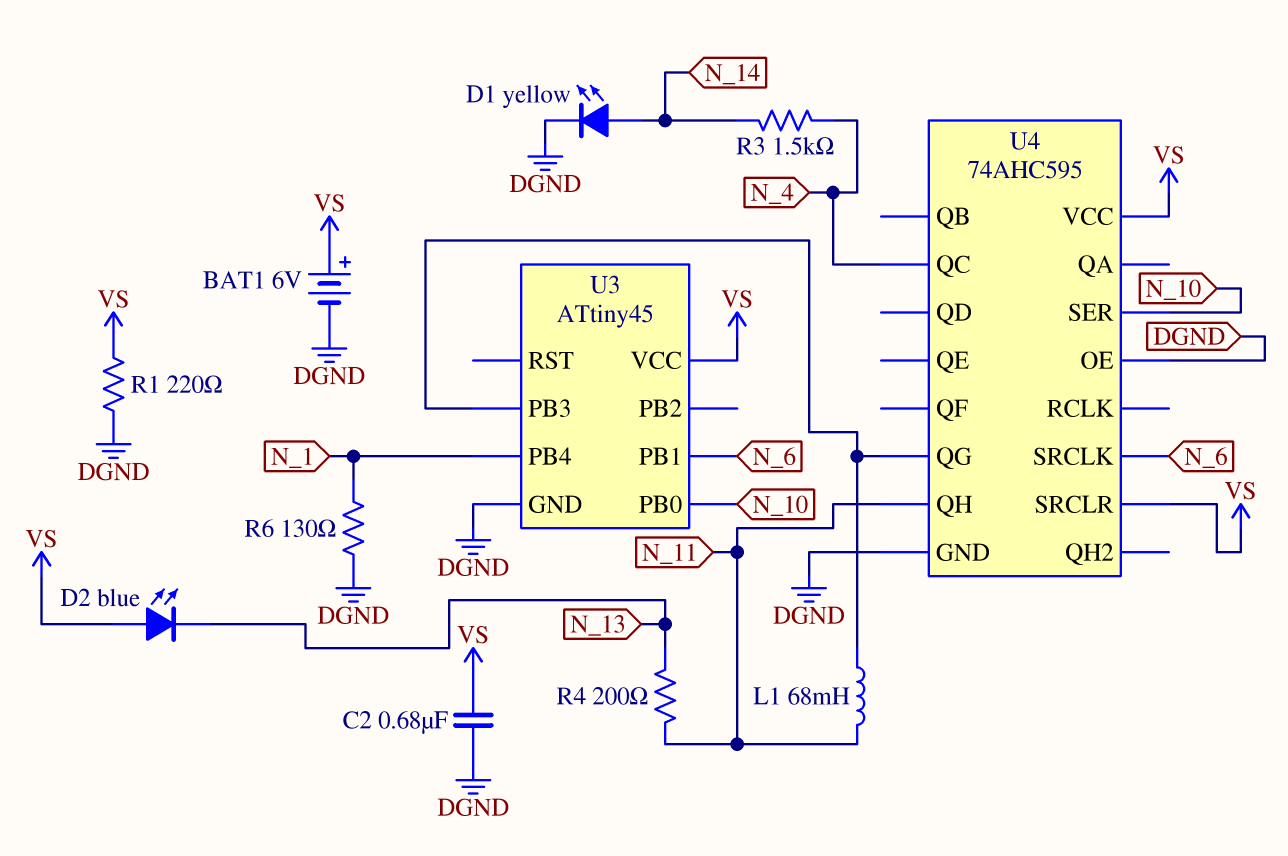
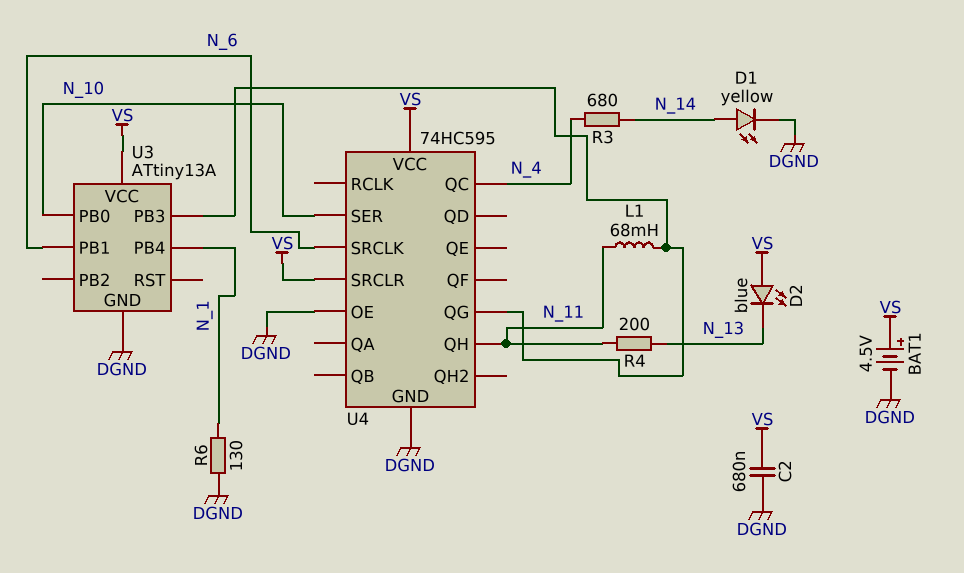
BAT1: 6V (plus VS, minus DGND) -> 4.5V (plus VS, minus DGND)
R1: 220 (DGND, VS) -> none
R3: 1.5k (N_4, N_14) -> 680 (N_4, N_14)
U3: ATtiny45 -> ATtiny13A
U4: 74AHC595 -> 74HC595

